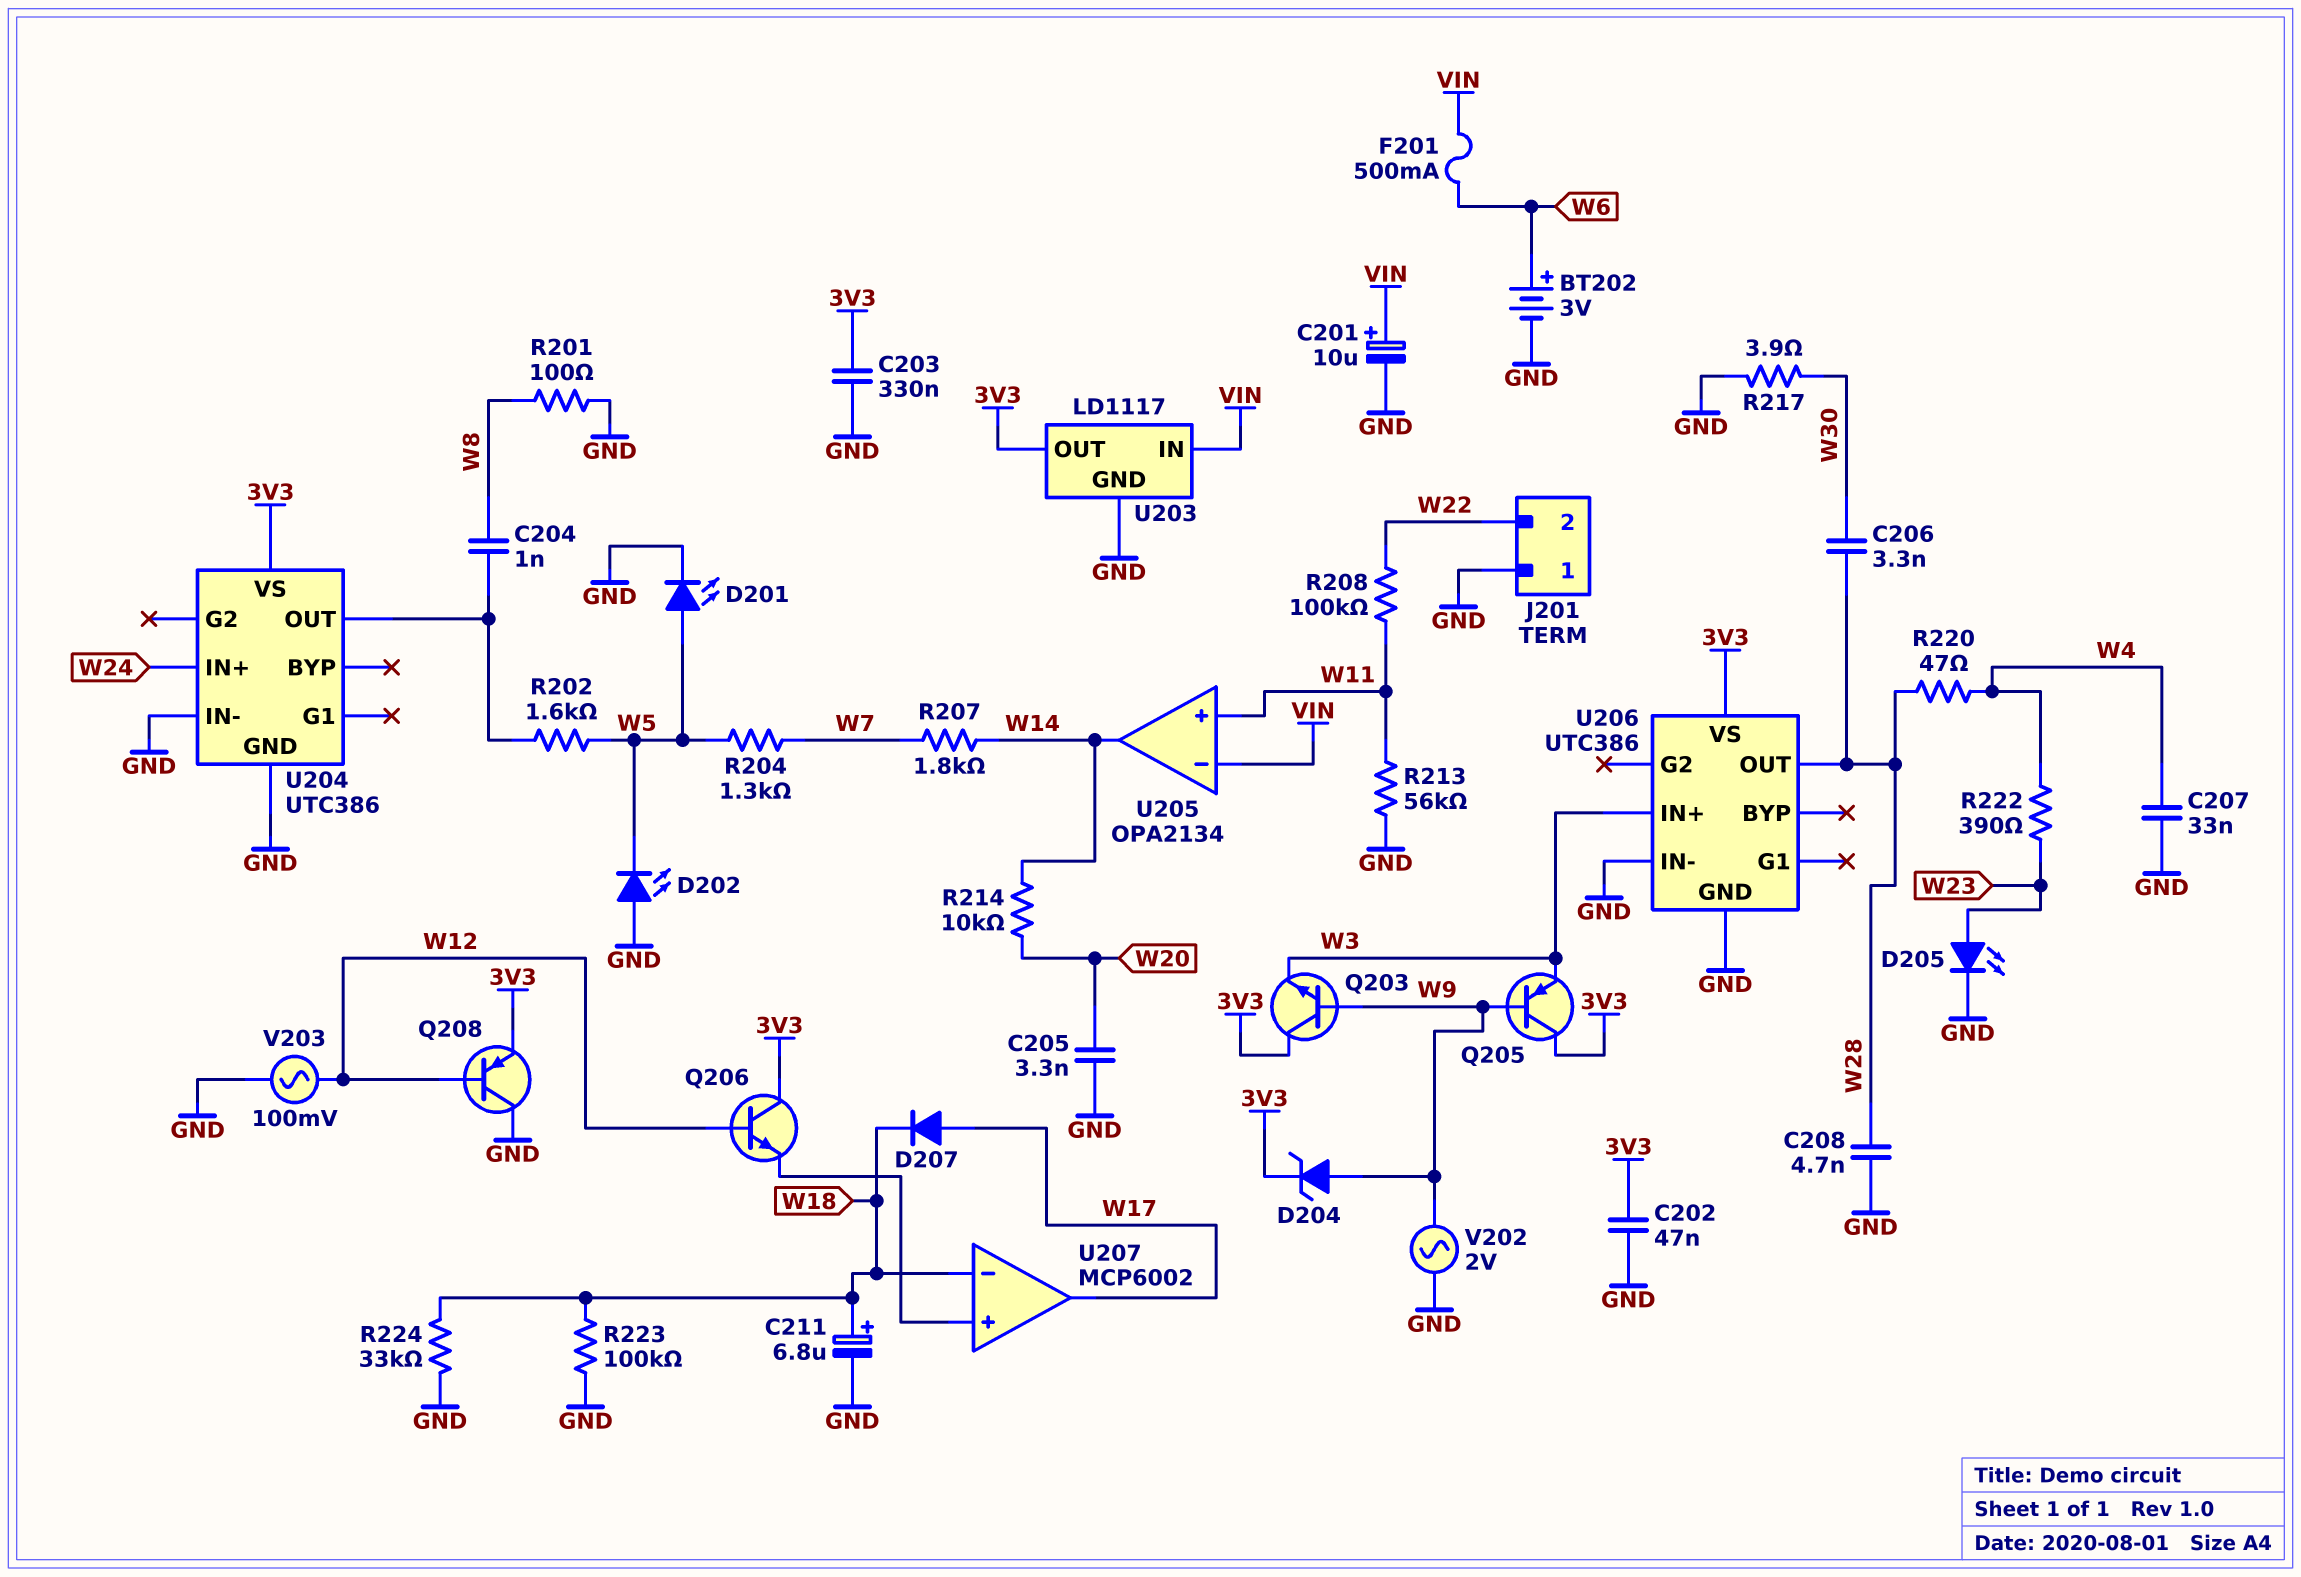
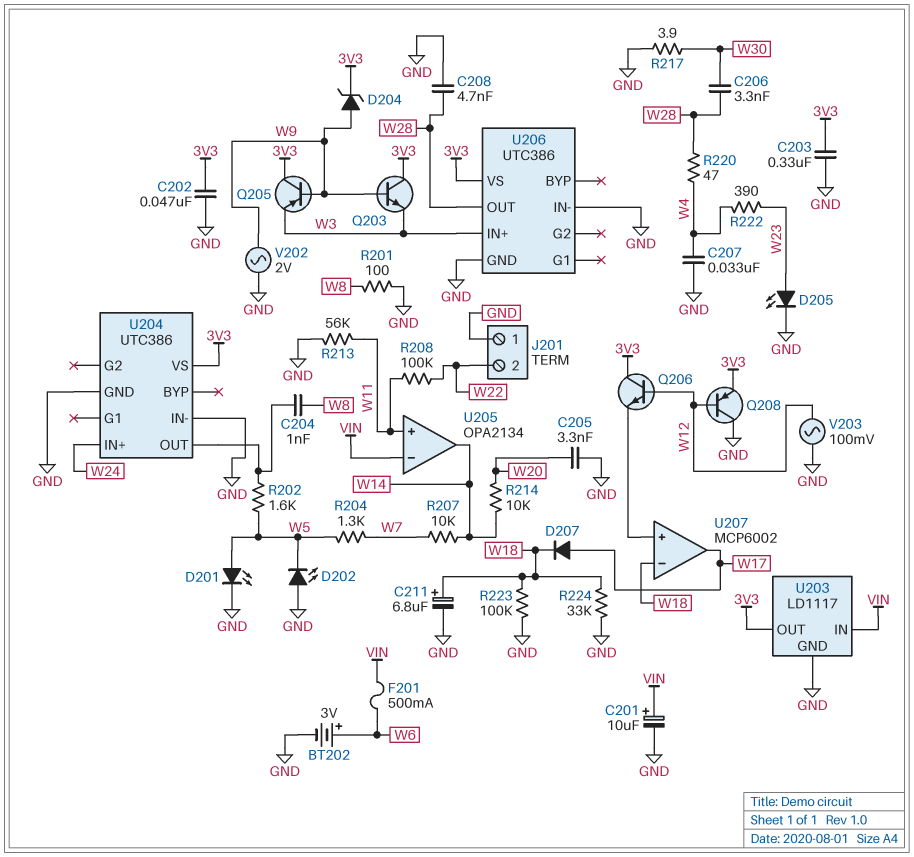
R207: 1.8k (W7, W14) -> 10k (W7, W14)

